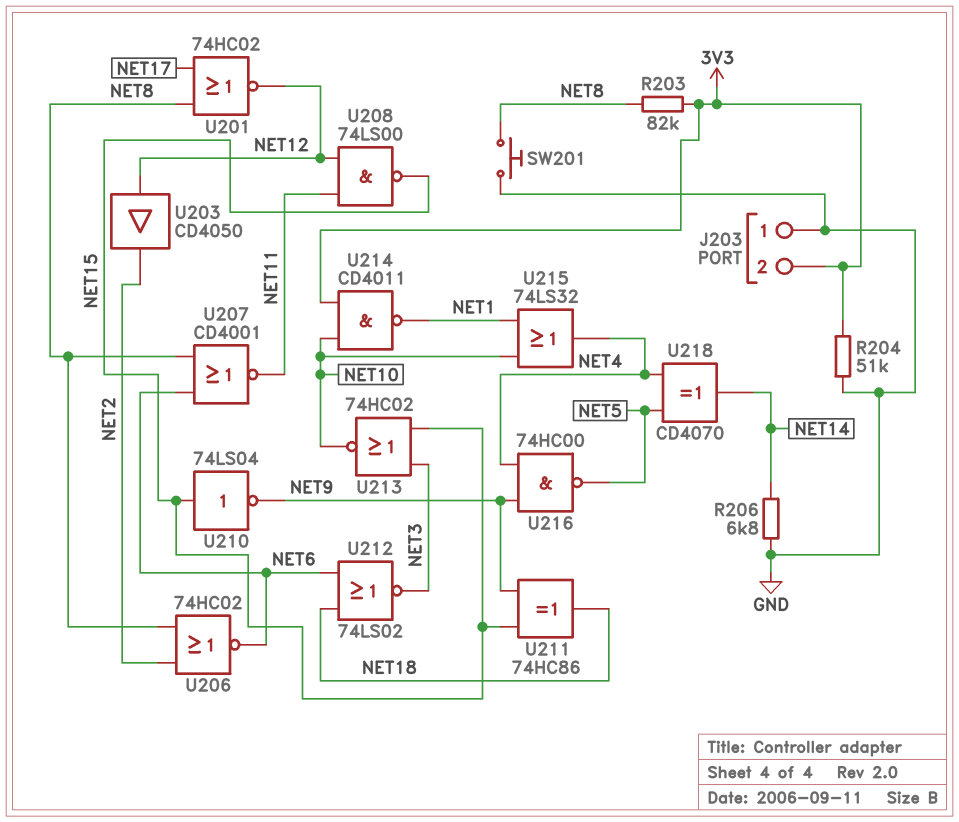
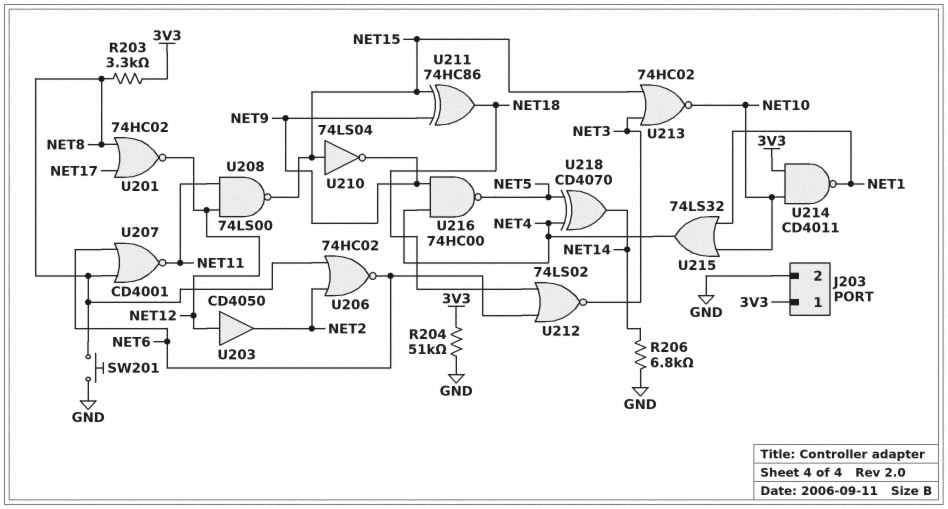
J203 pin 1: GND -> 3V3
J203 pin 2: 3V3 -> GND
R203: 82k (3V3, NET8) -> 3.3k (3V3, NET8)

